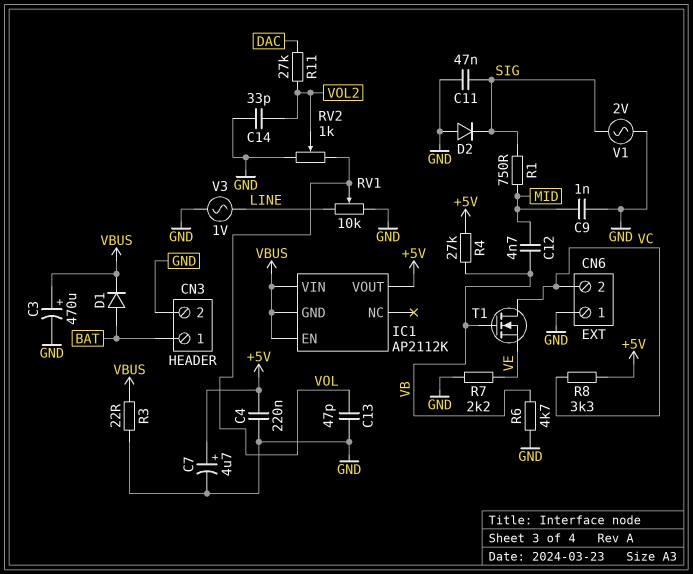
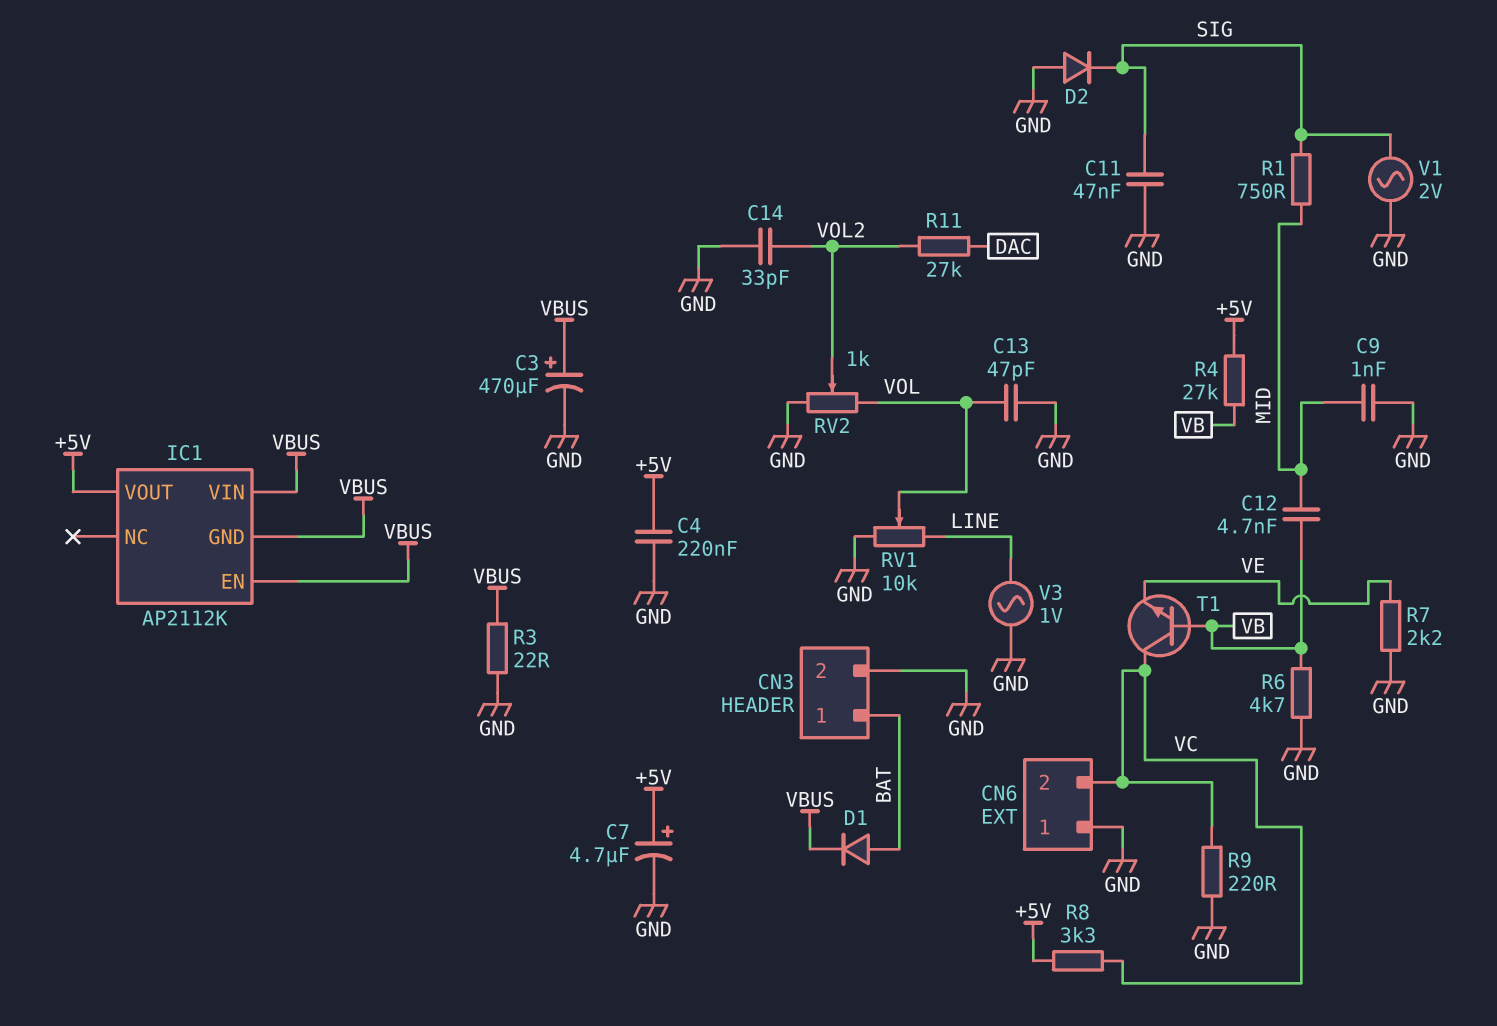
R9: none -> 220 (GND, VC)
T1: NMOS (G VB, D VC, S VE) -> NPN (B VB, C VC, E VE)

